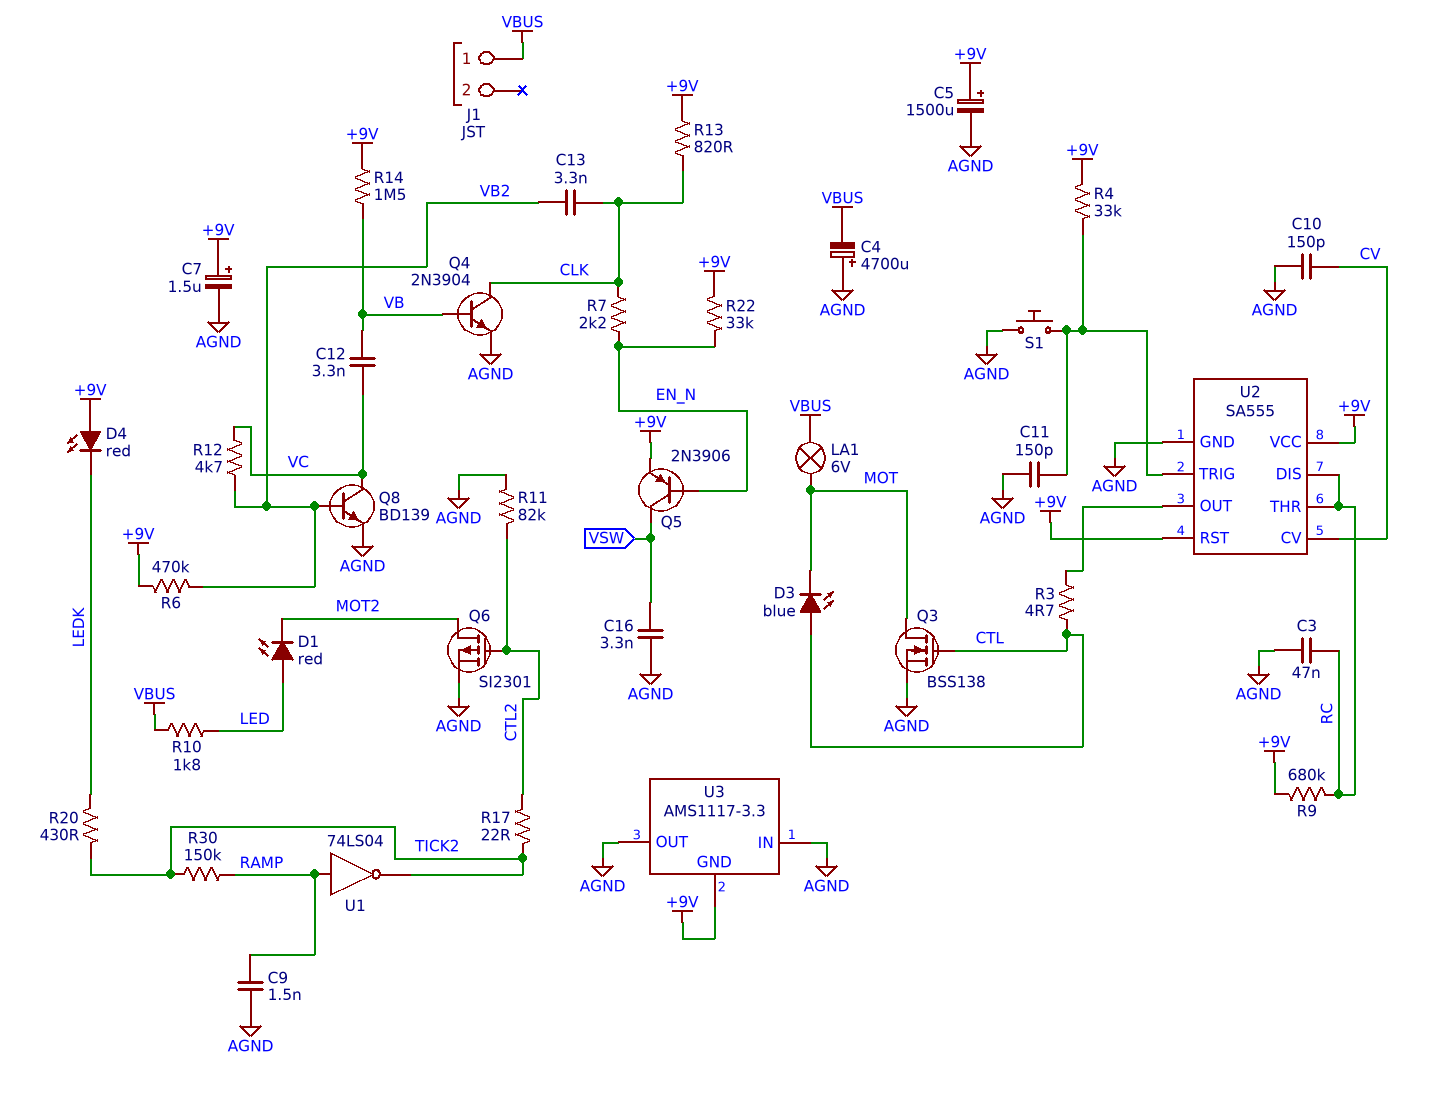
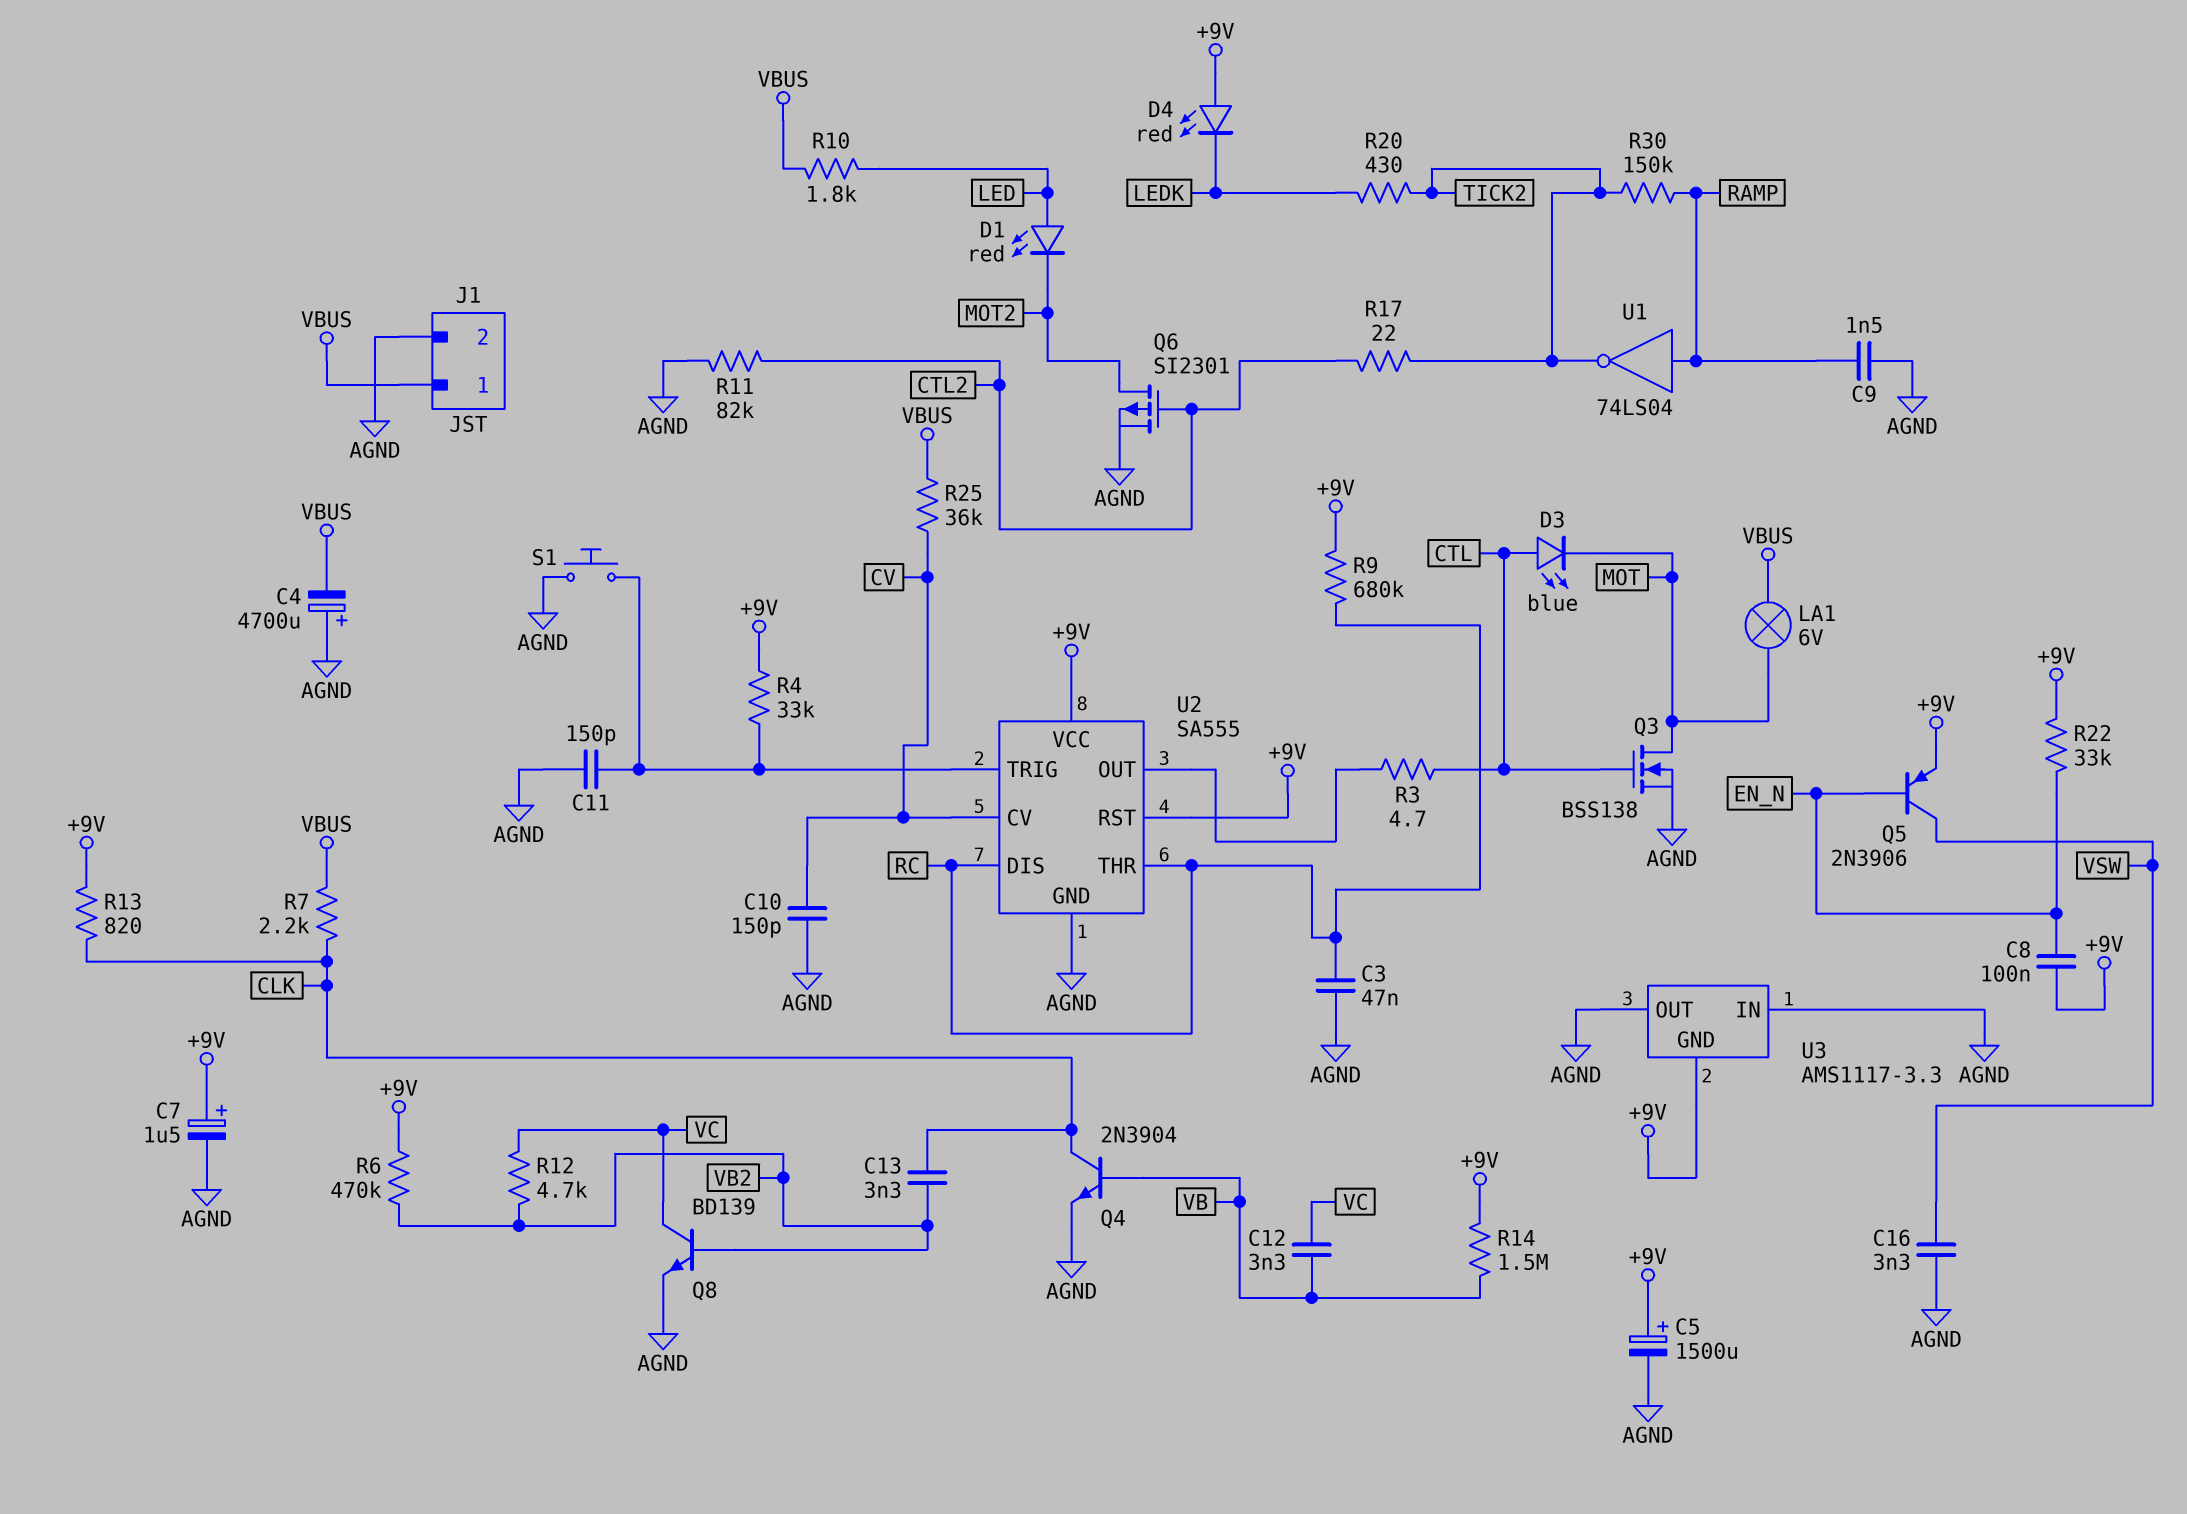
C8: none -> 100nF (+9V, EN_N)
J1 pin 2: none -> AGND
R7: 2.2k (CLK, EN_N) -> 2.2k (CLK, VBUS)
R25: none -> 36k (CV, VBUS)

